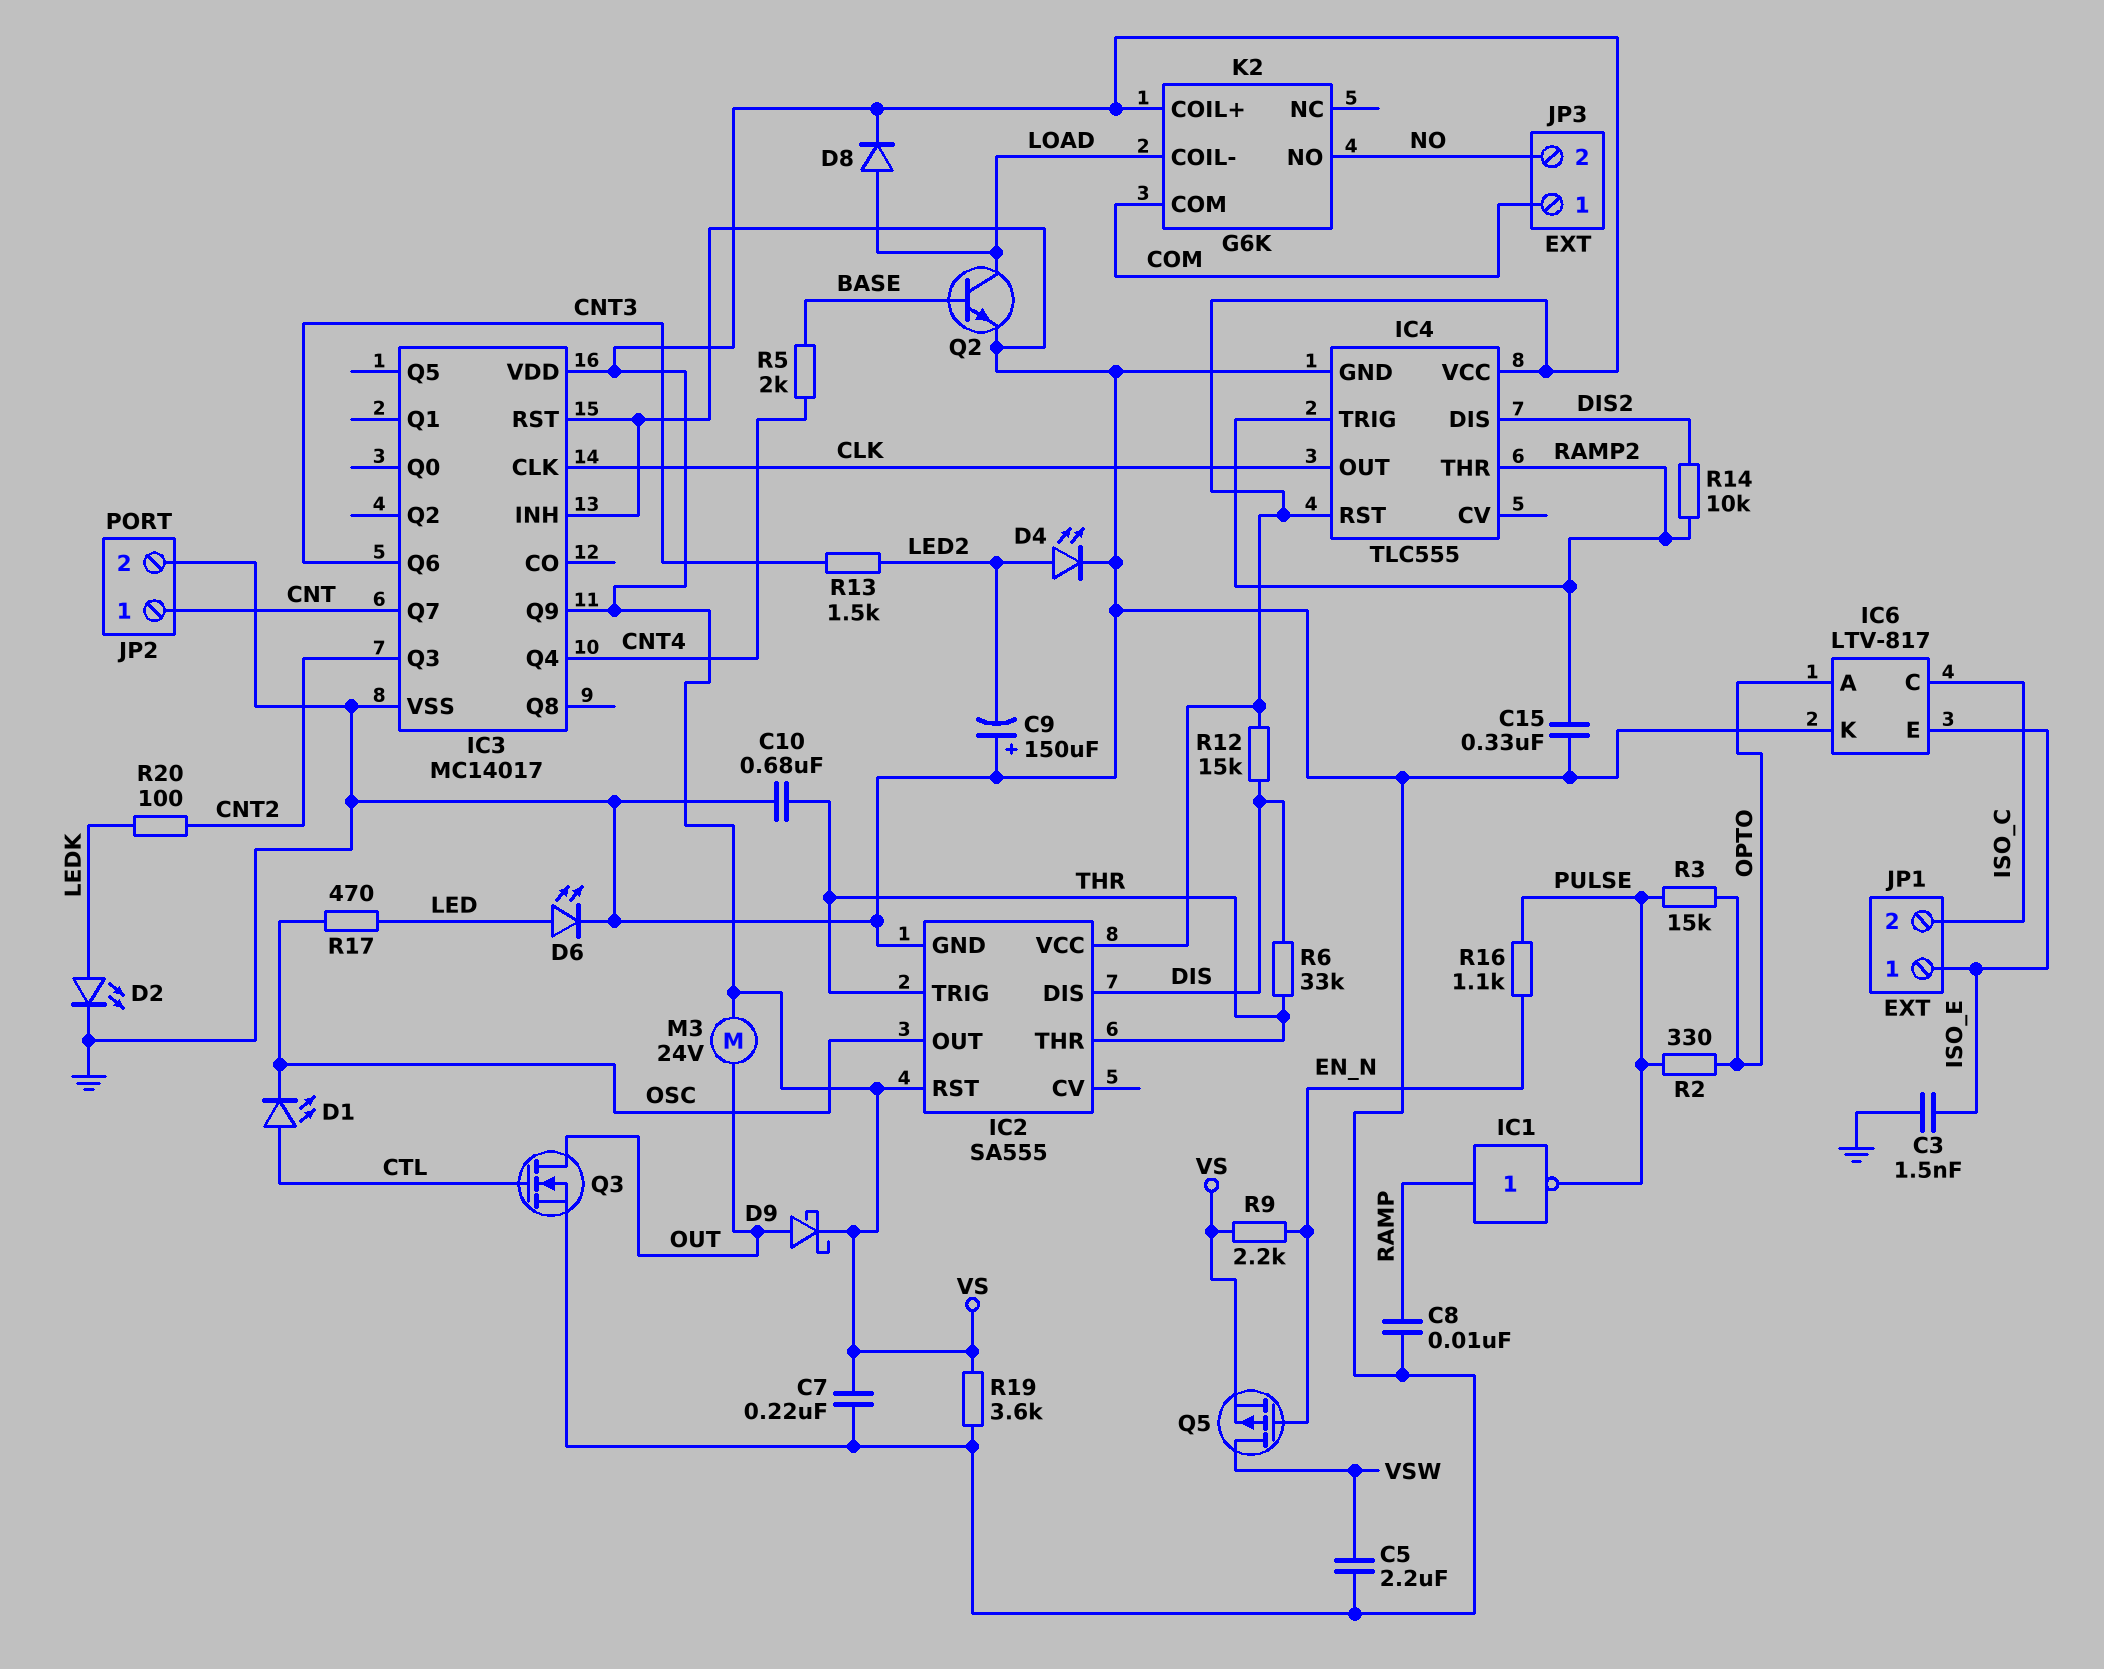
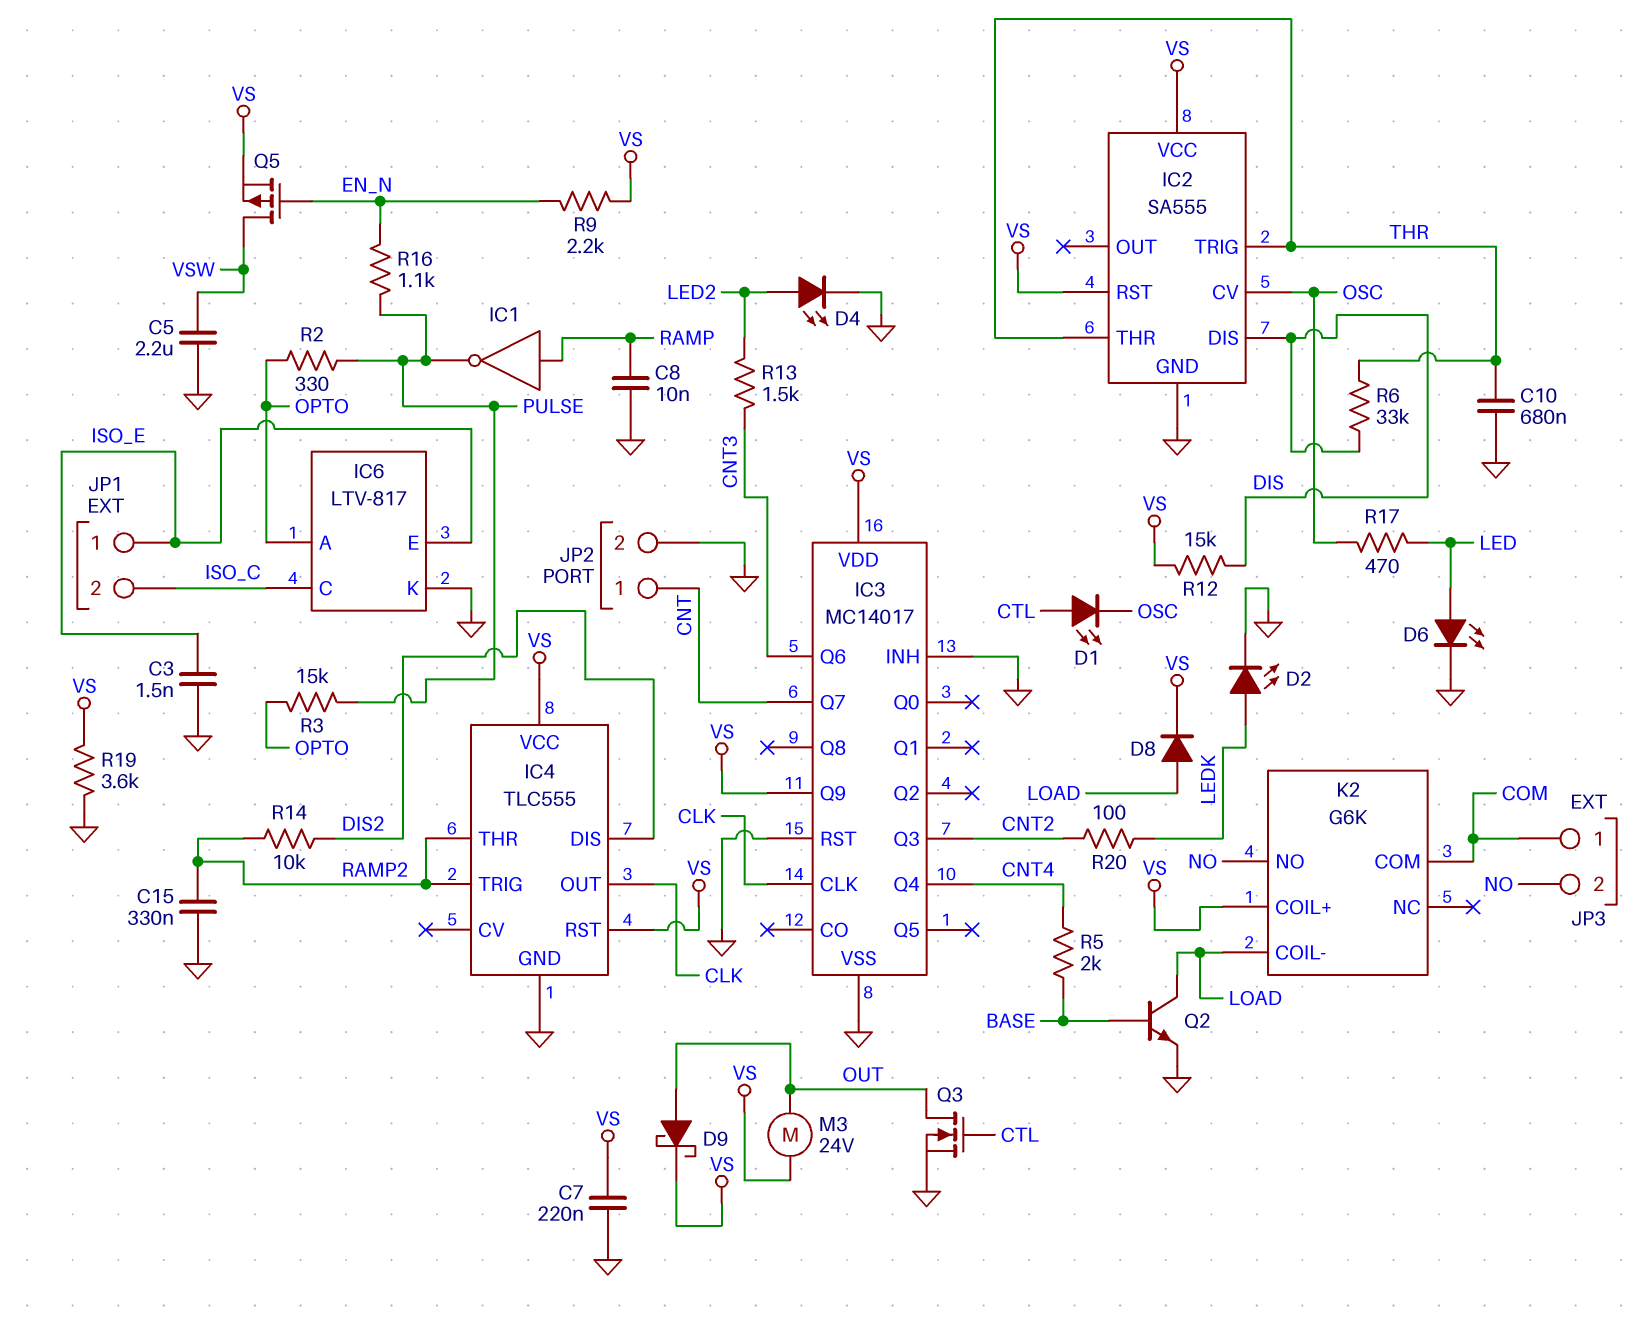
C9: 150uF (plus GND, minus LED2) -> none
IC2 pin CV: none -> OSC
IC2 pin OUT: OSC -> none

